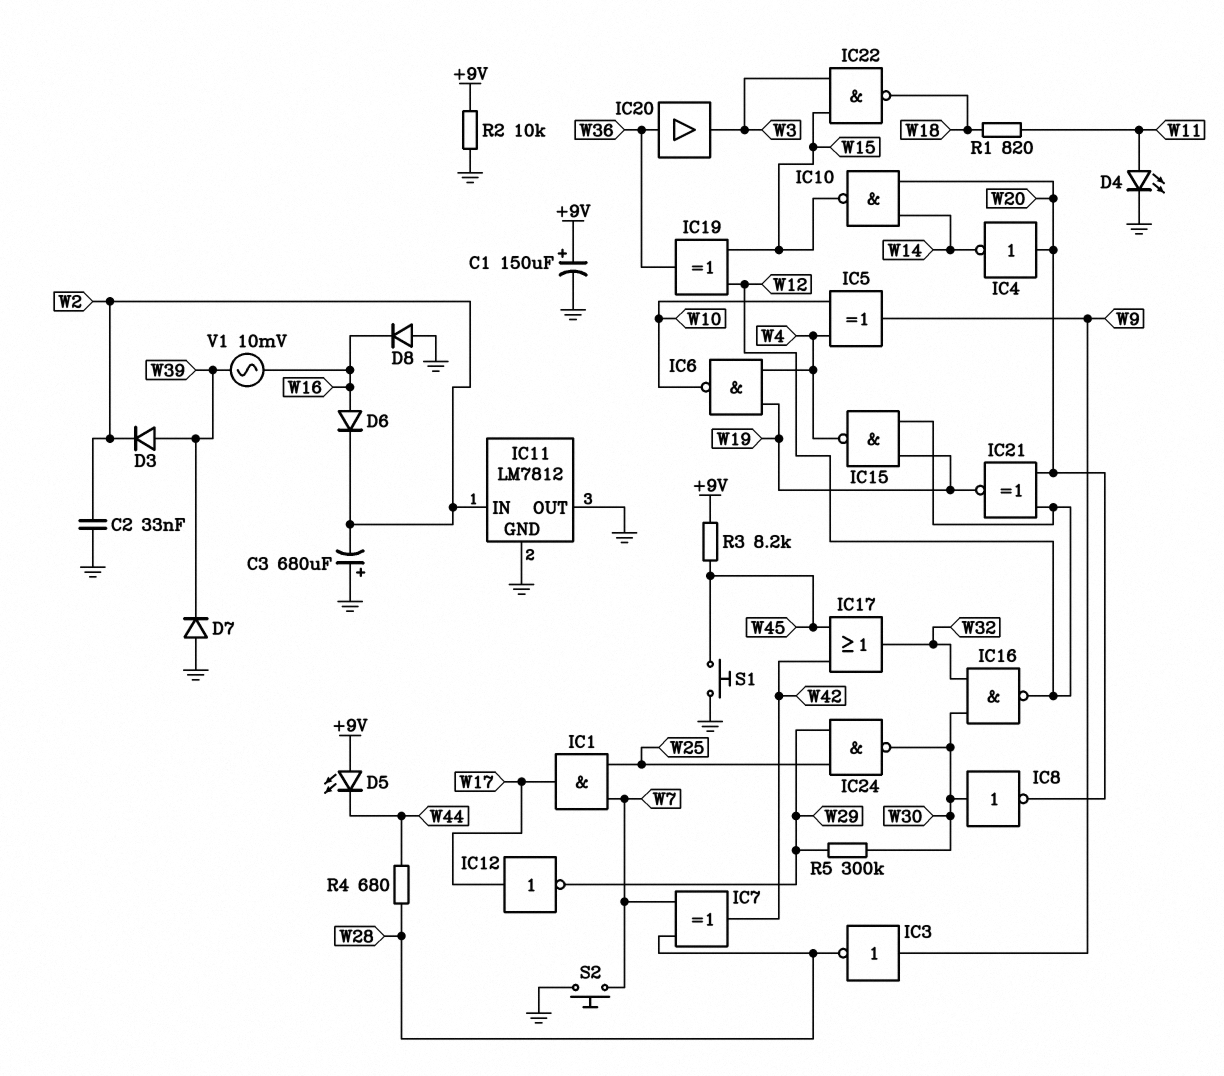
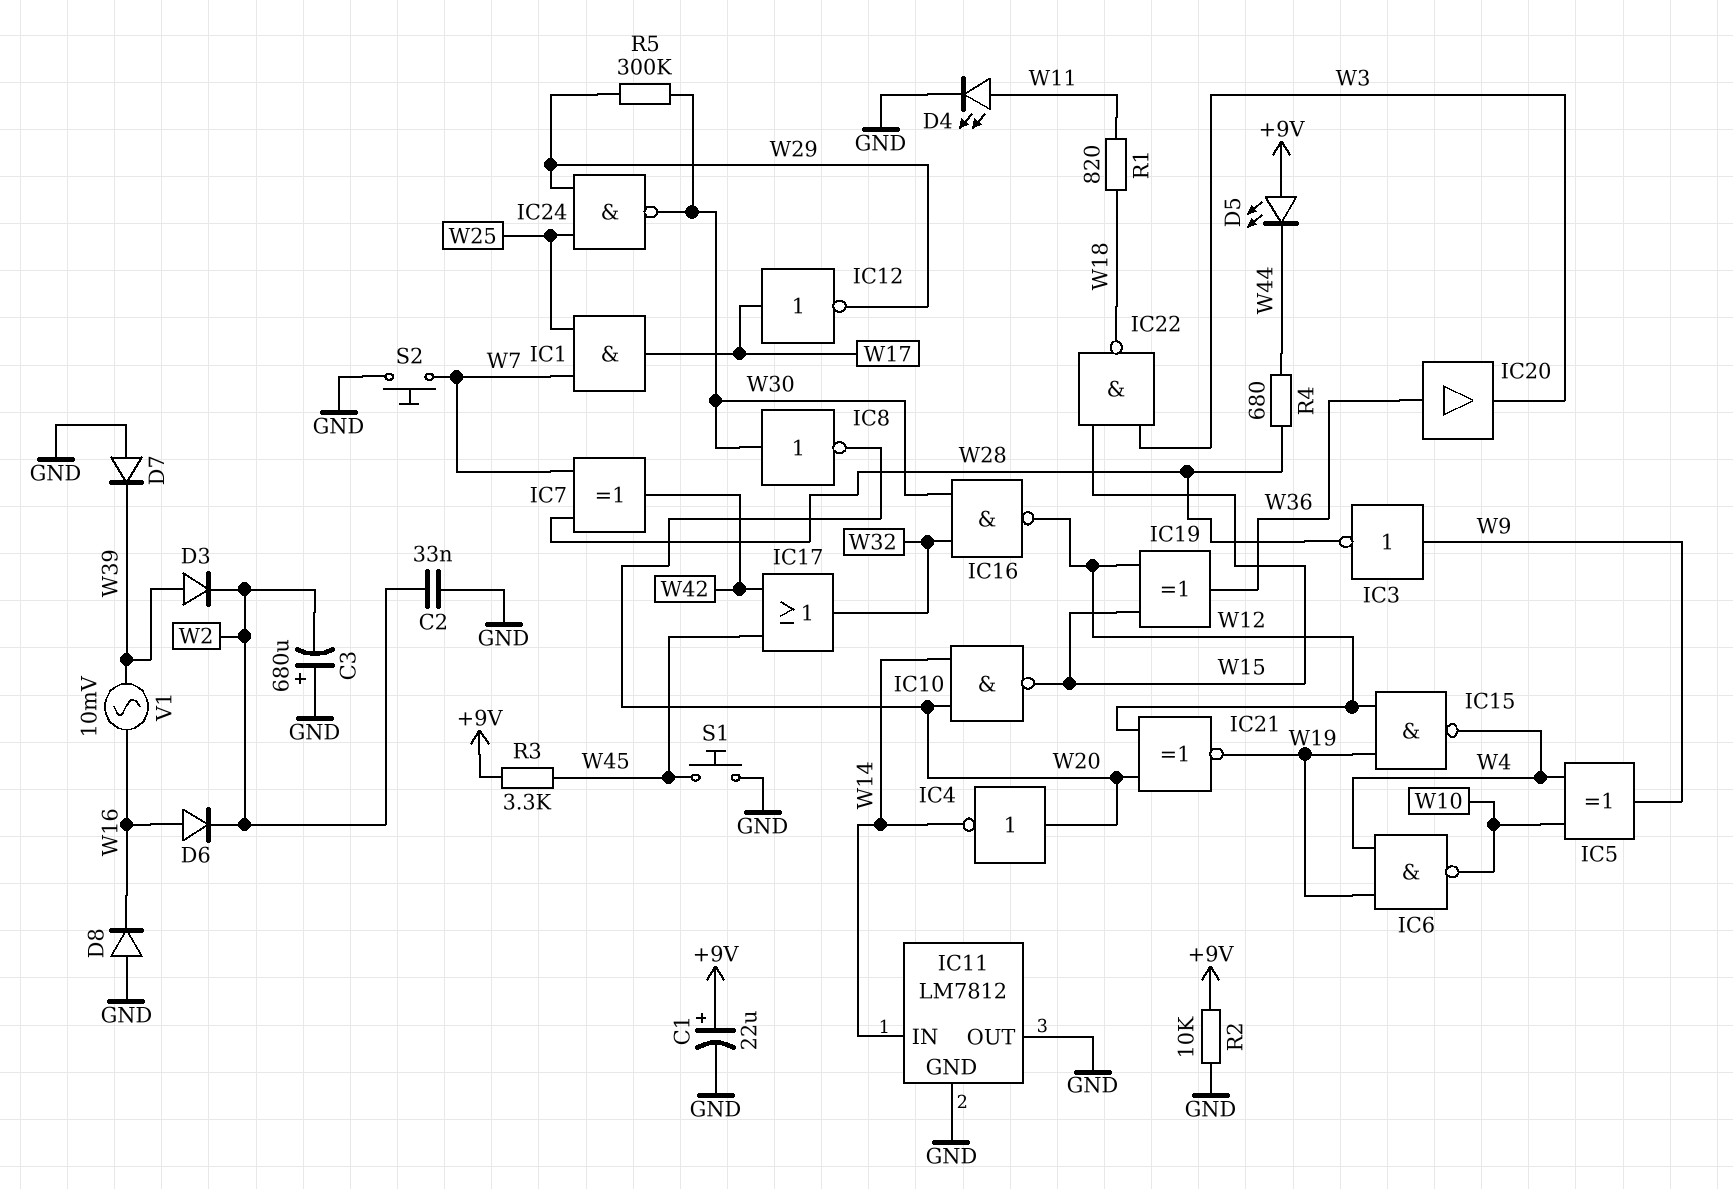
C1: 150uF (plus +9V, minus GND) -> 22uF (plus +9V, minus GND)
IC11 pin IN: W2 -> W14
R3: 8.2k (+9V, W45) -> 3.3k (+9V, W45)

